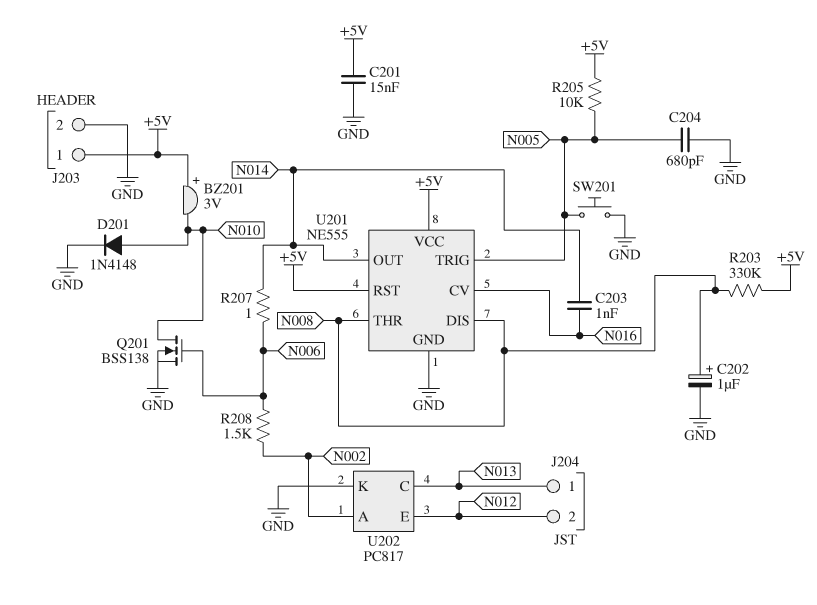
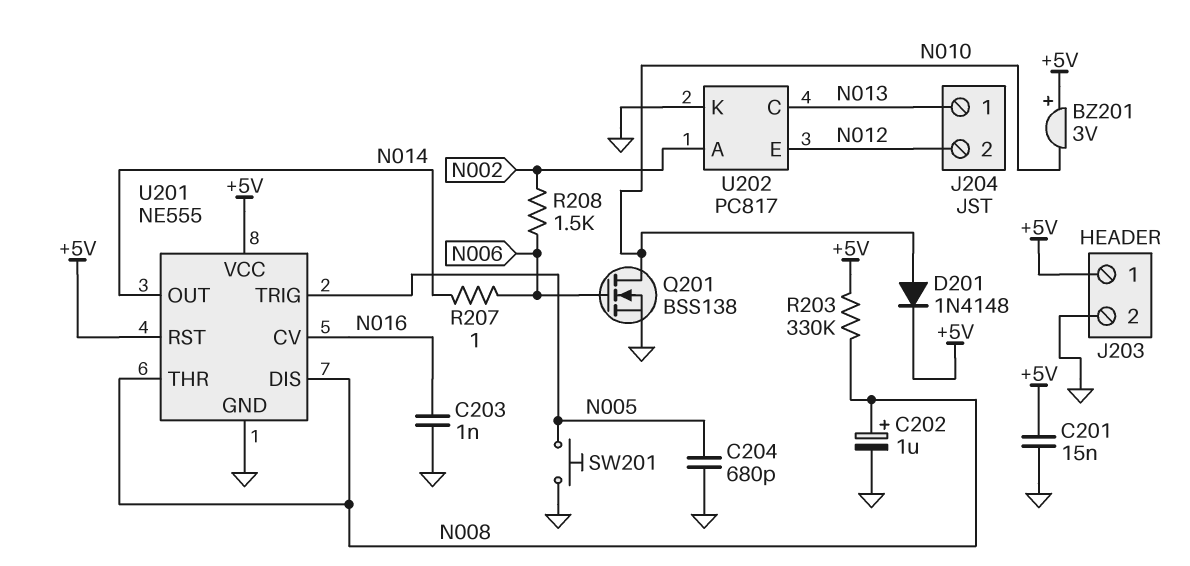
C203: 1nF (N014, N016) -> 1nF (GND, N016)
D201: diode 1N4148 (A N010, K GND) -> diode 1N4148 (A N010, K +5V)
R205: 10k (+5V, N005) -> none

